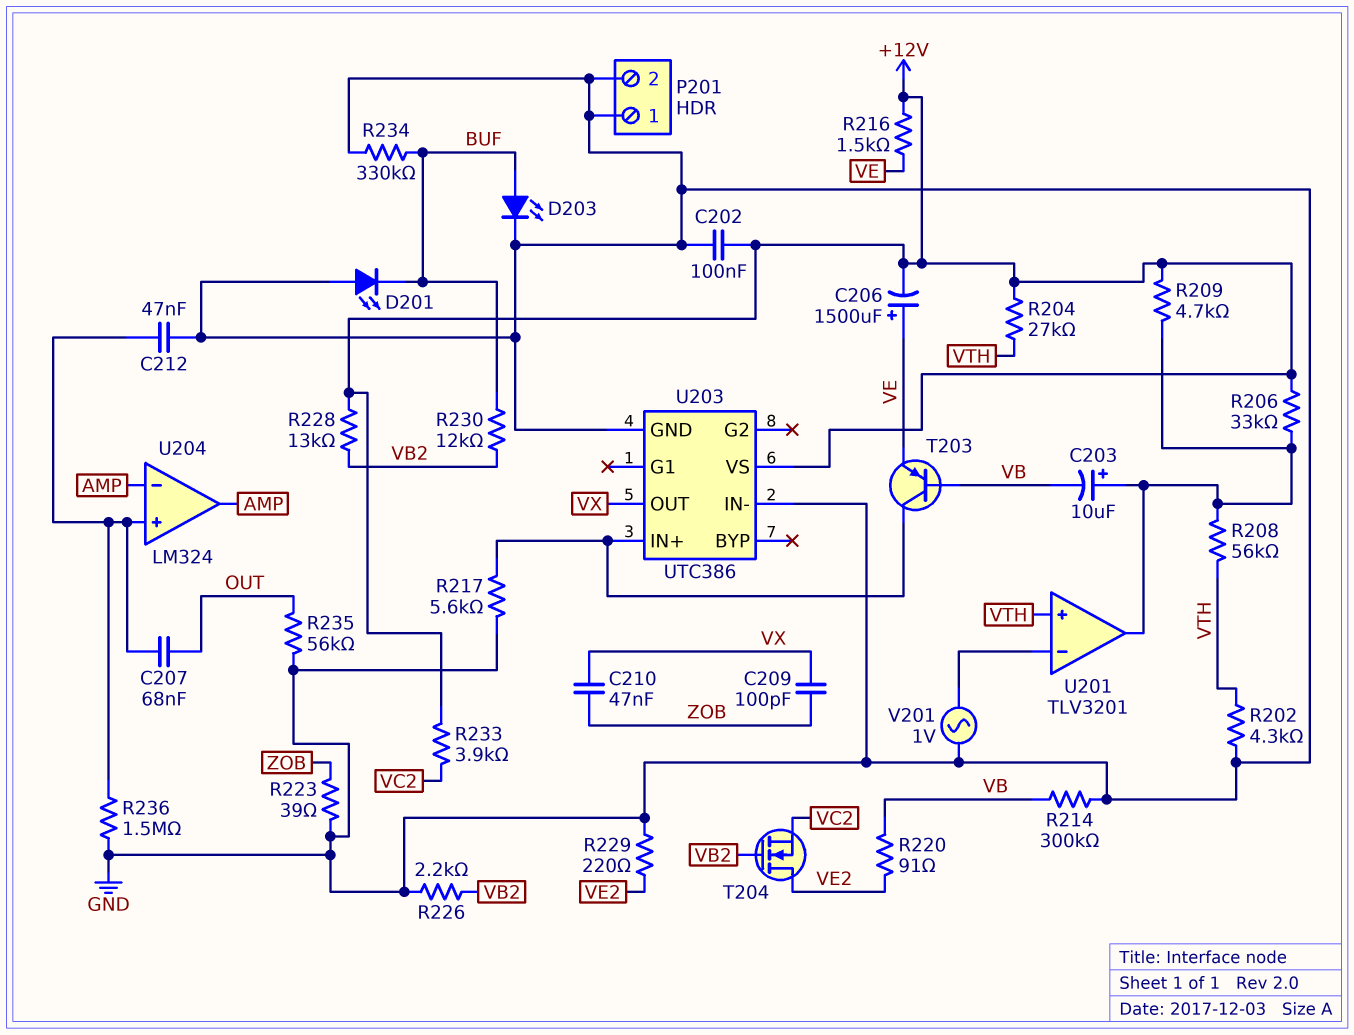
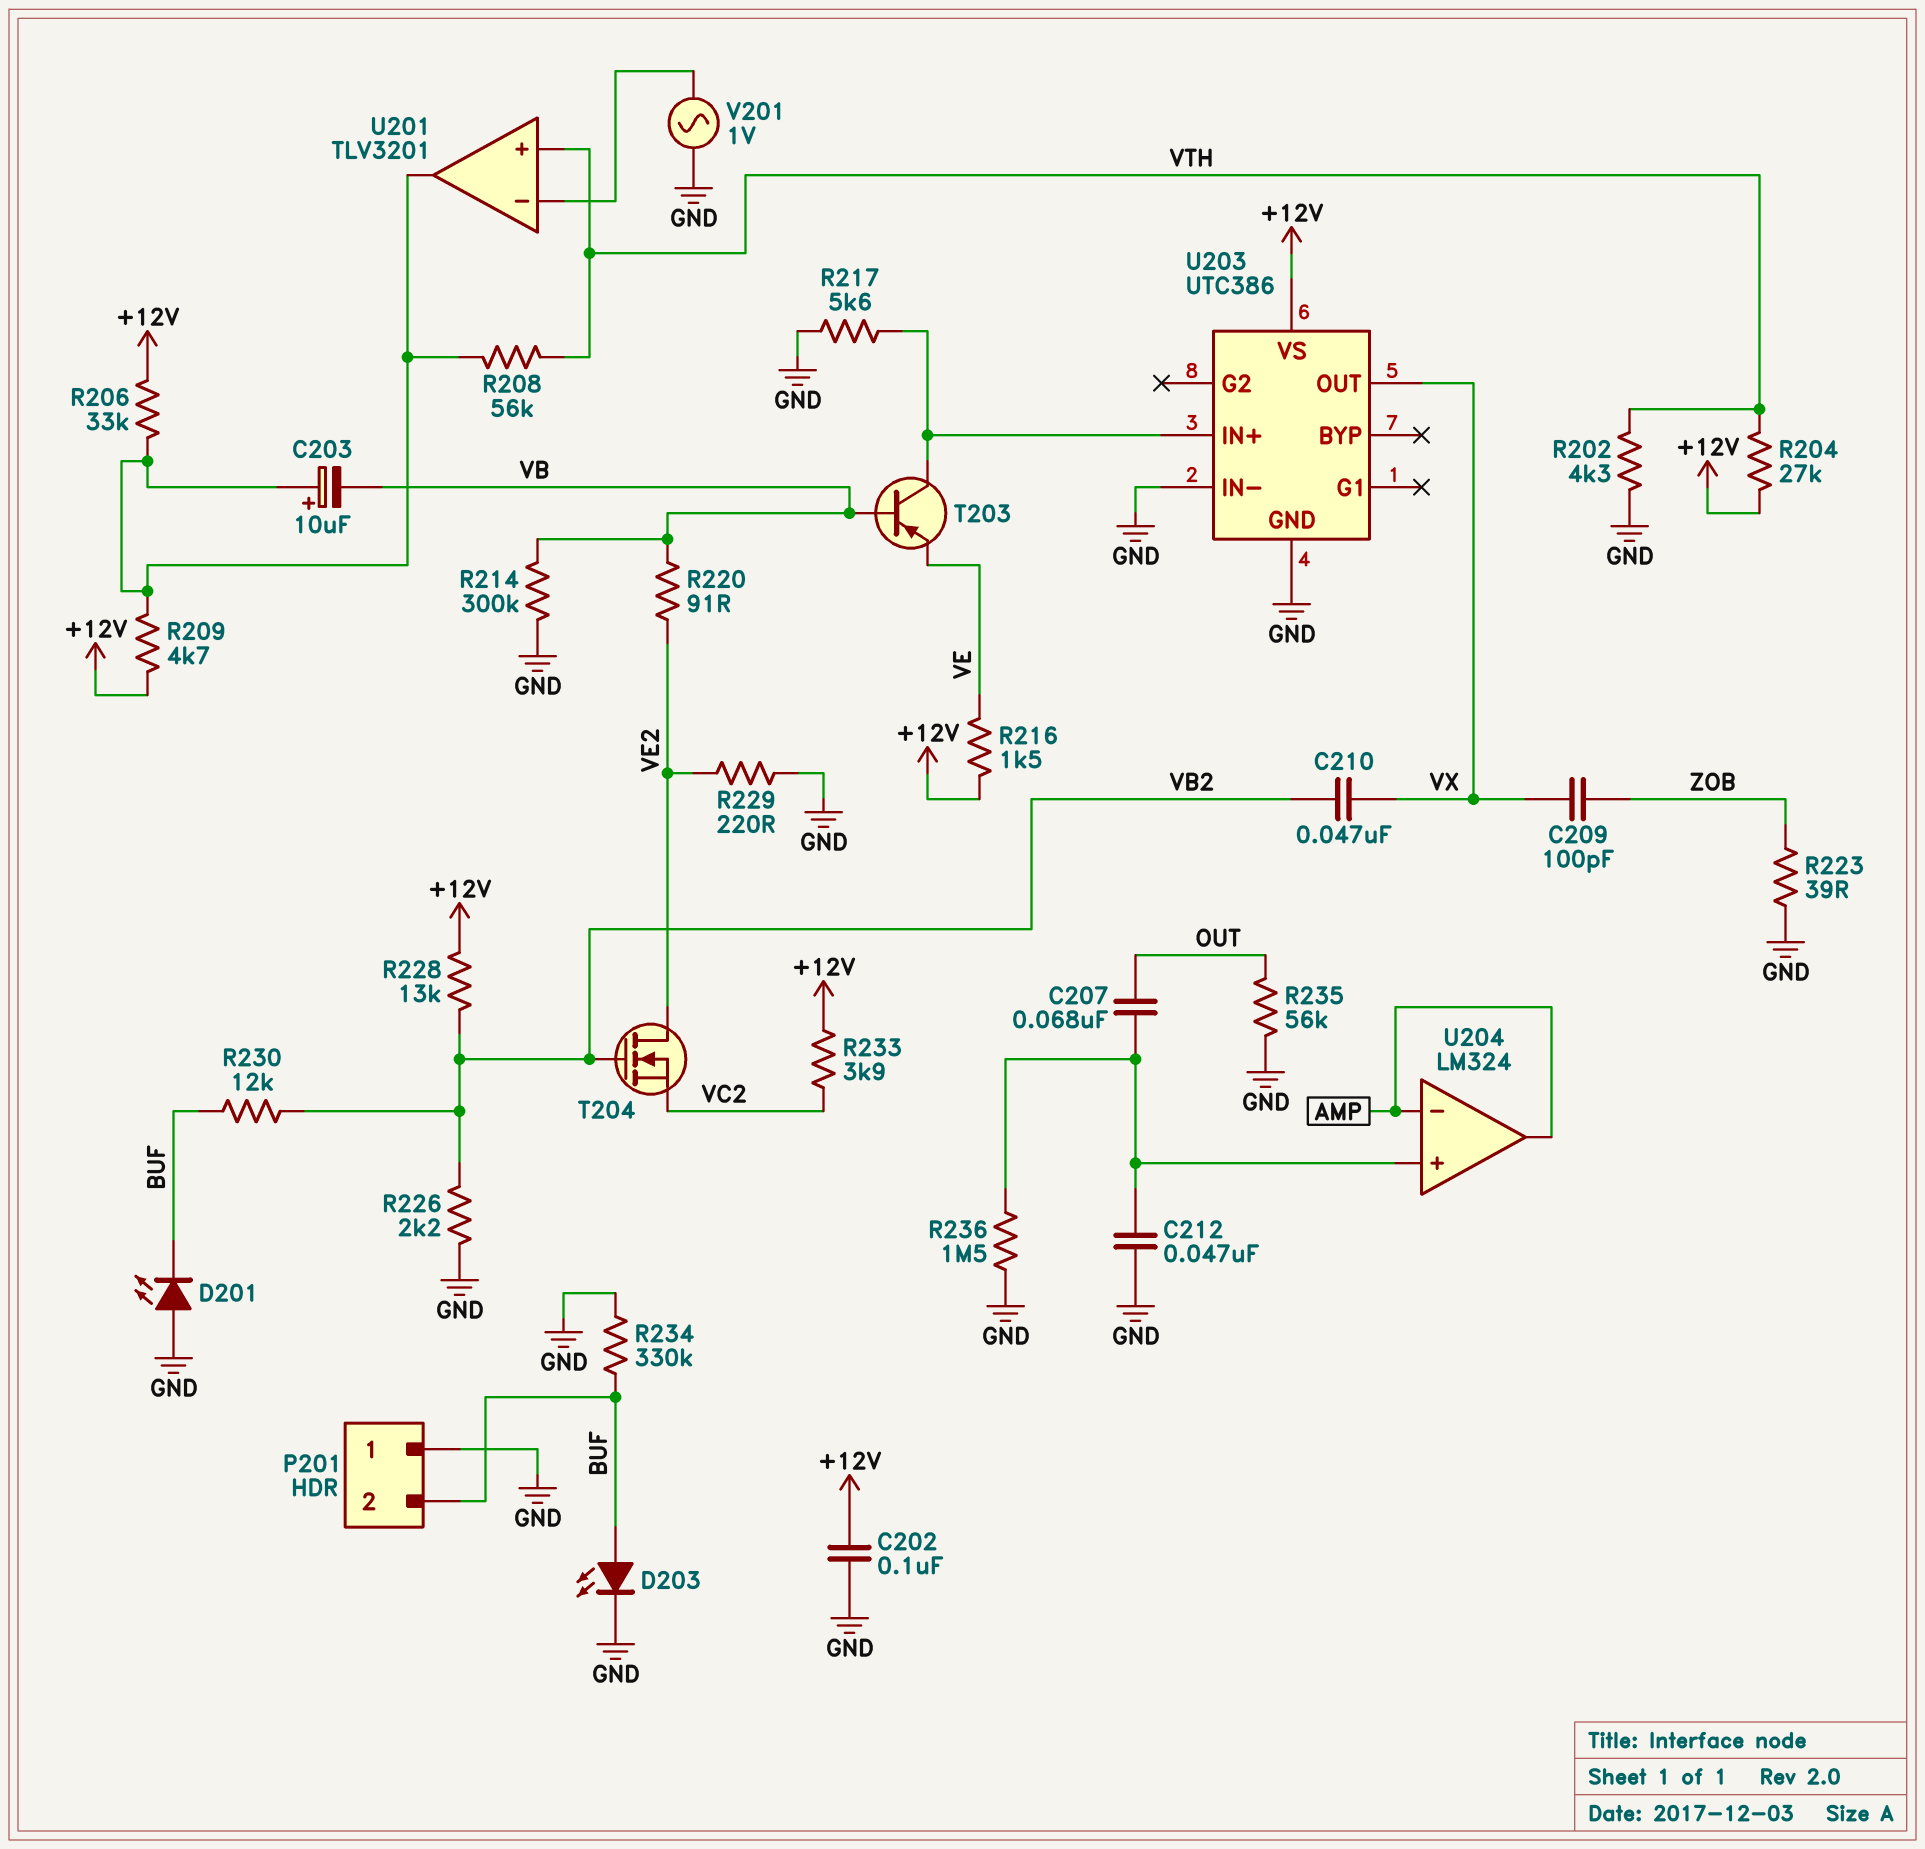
C206: 1500uF (plus VE, minus +12V) -> none
C210: 47nF (VX, ZOB) -> 47nF (VB2, VX)
P201 pin 2: GND -> BUF

